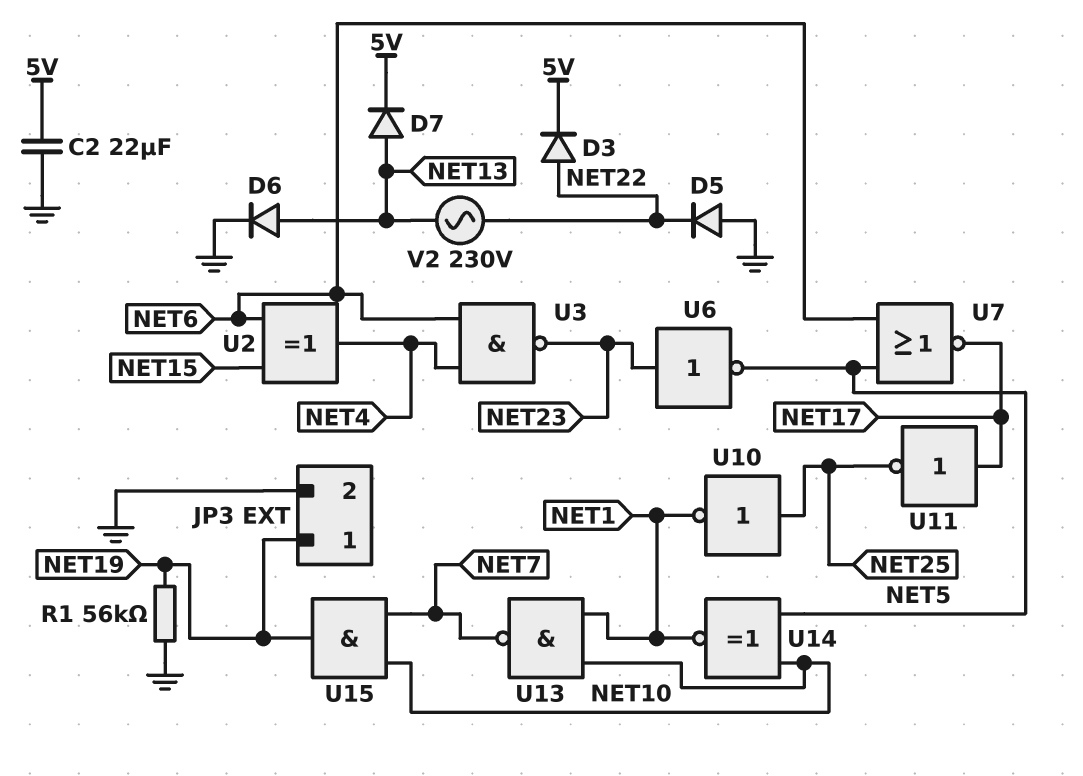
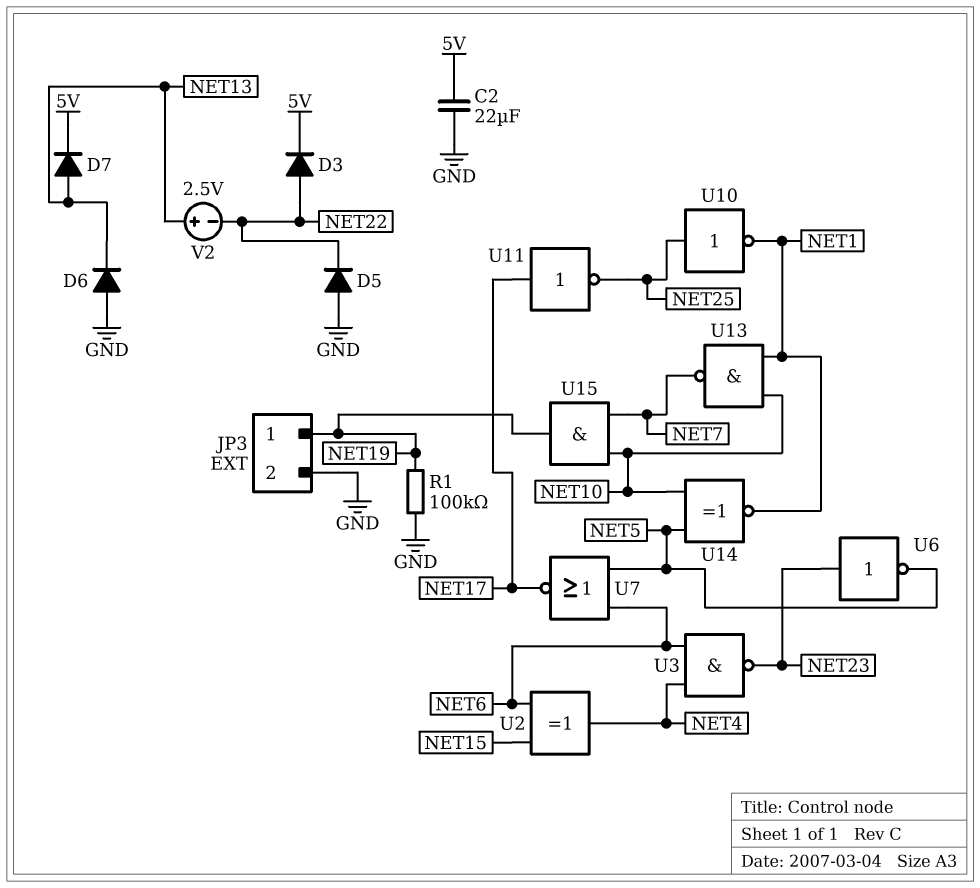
D6: diode (A NET13, K GND) -> diode (A GND, K NET13)
R1: 56k (GND, NET19) -> 100k (GND, NET19)
V2: AC 230V (NET13, NET22) -> 2.5V (plus NET13, minus NET22)

